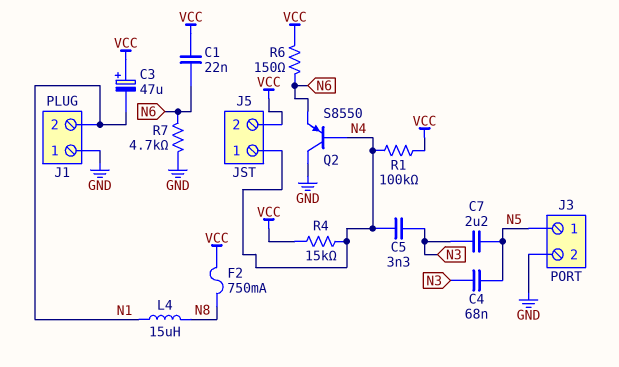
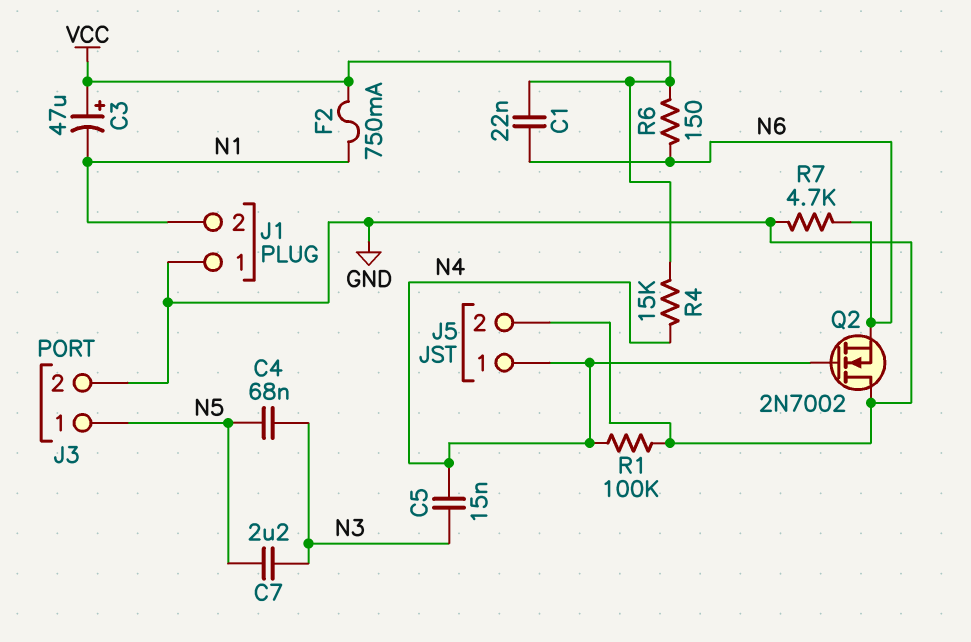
C5: 3.3nF (N3, N4) -> 15nF (N3, N4)
F2: 750mA (N8, VCC) -> 750mA (N1, VCC)
J5 pin 2: VCC -> GND
L4: 15uH (N1, N8) -> none
Q2: PNP S8550 (B N4, C GND, E N6) -> NMOS 2N7002 (G N4, D GND, S N6)
R1: 100k (N4, VCC) -> 100k (GND, N4)

